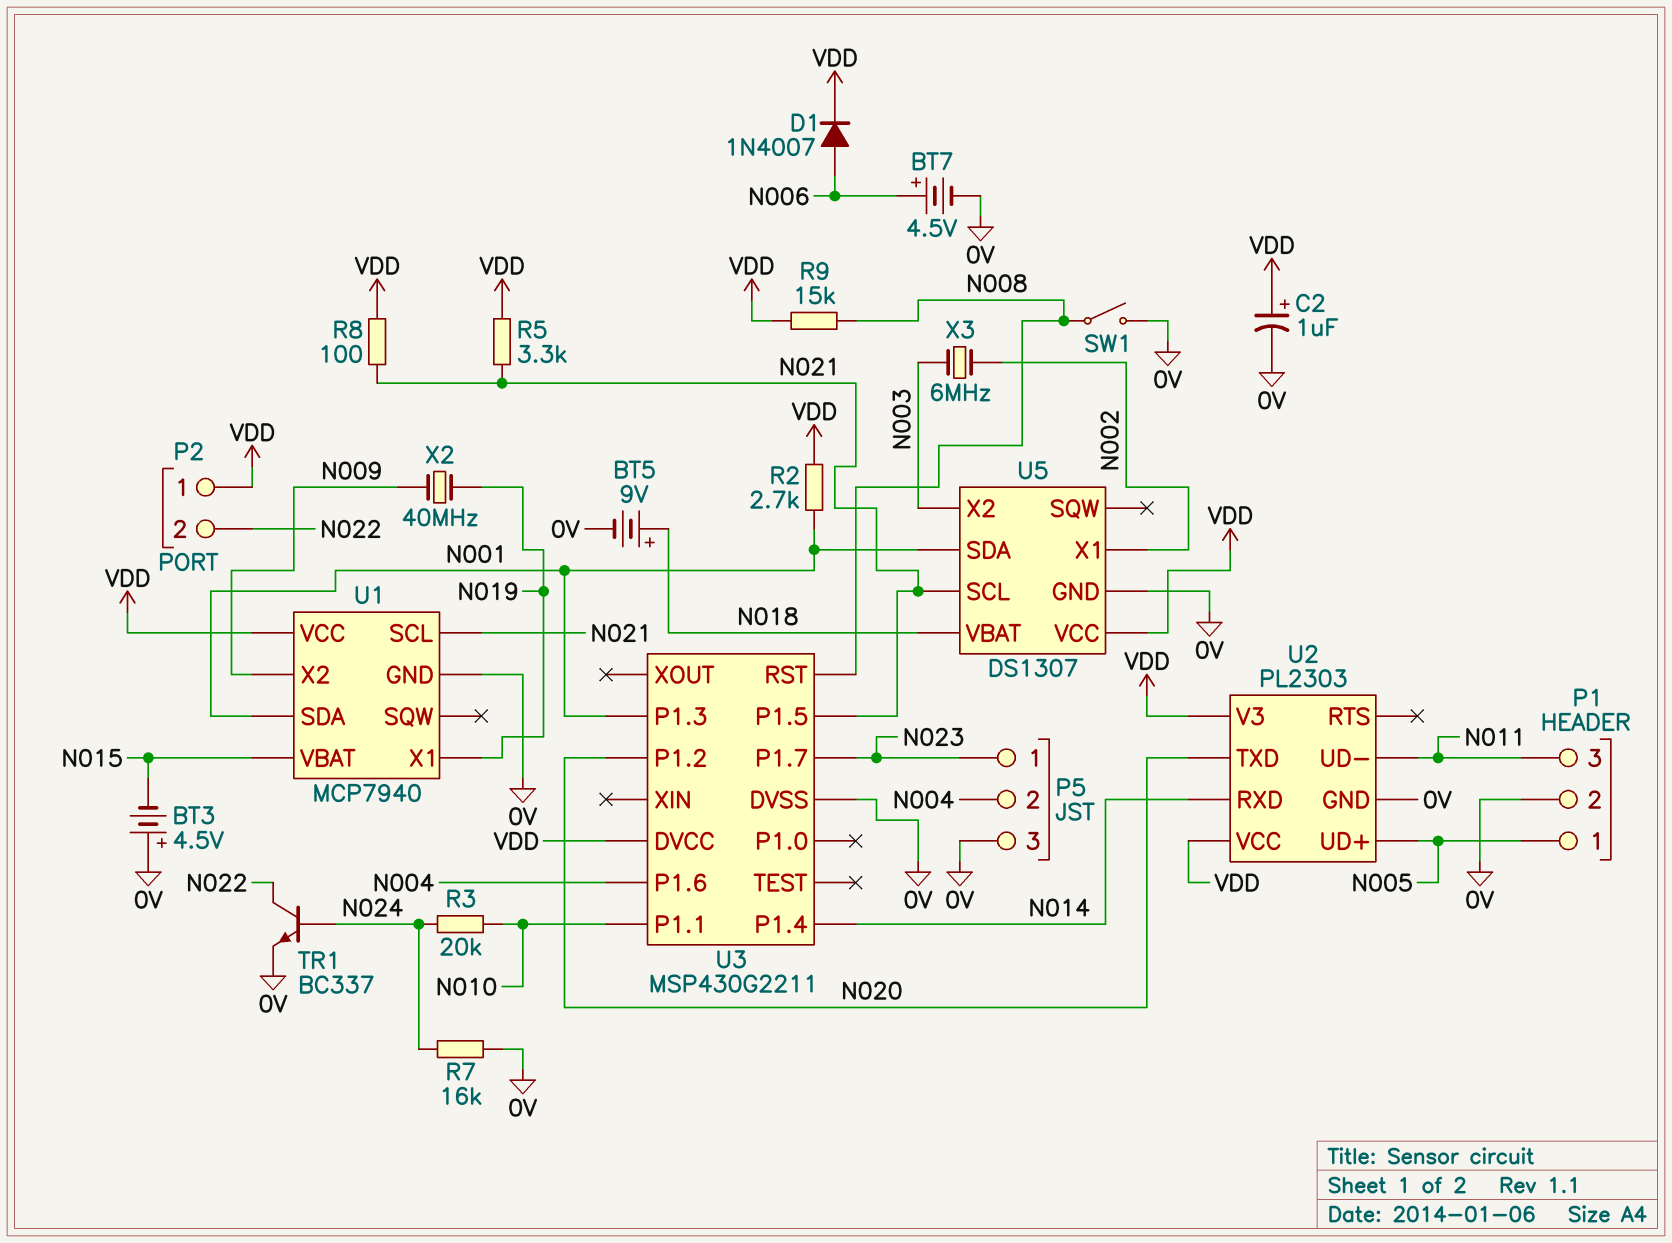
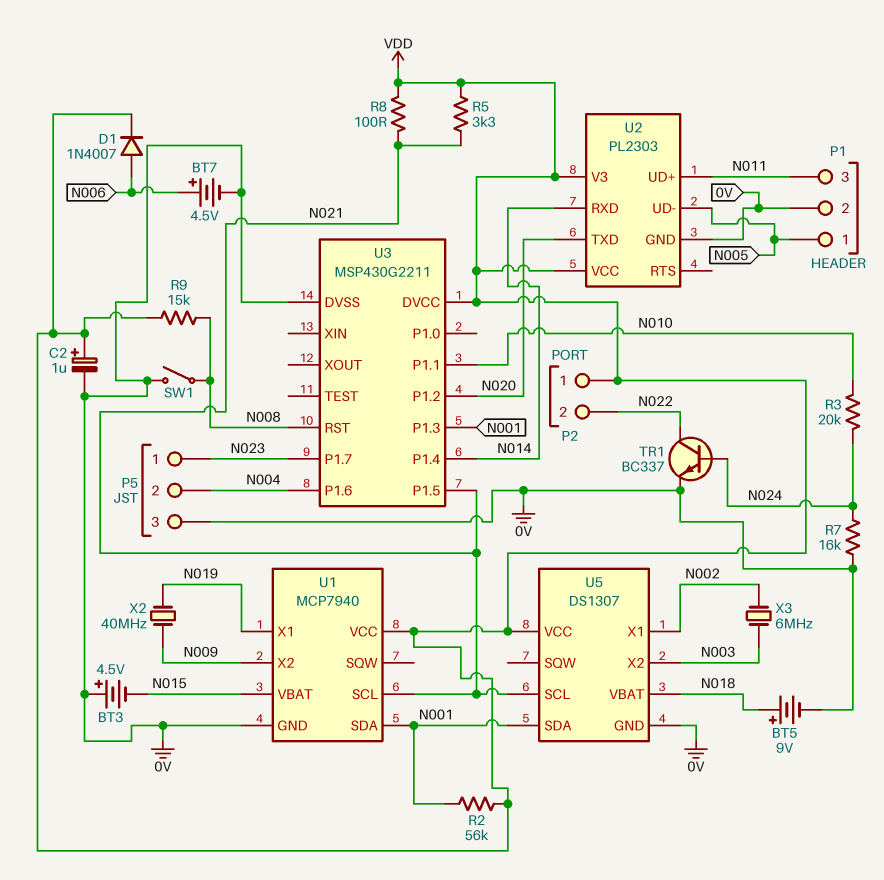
R2: 2.7k (N001, VDD) -> 56k (N001, VDD)
U2 pin UD+: N005 -> N011
U2 pin UD-: N011 -> N005

